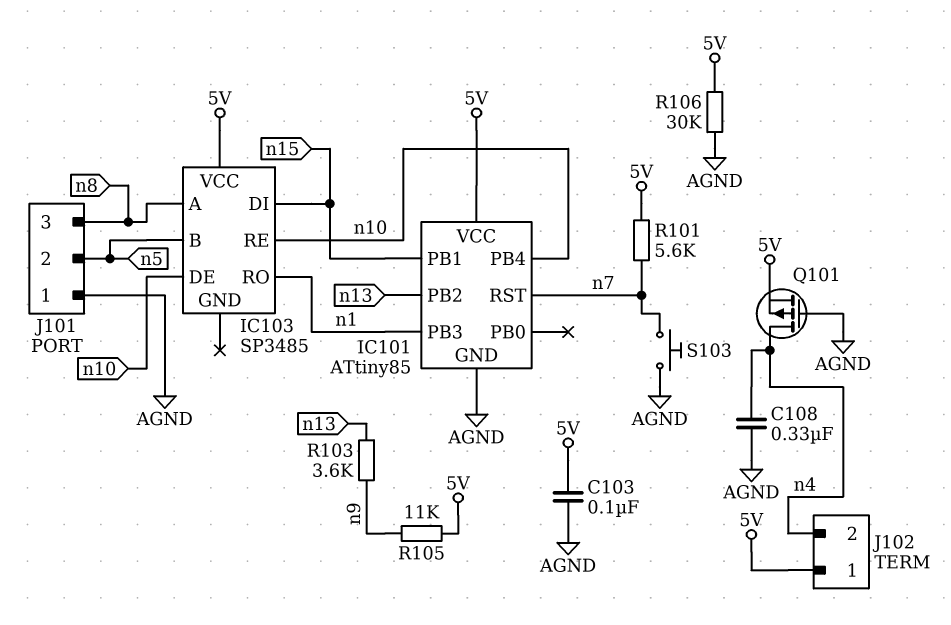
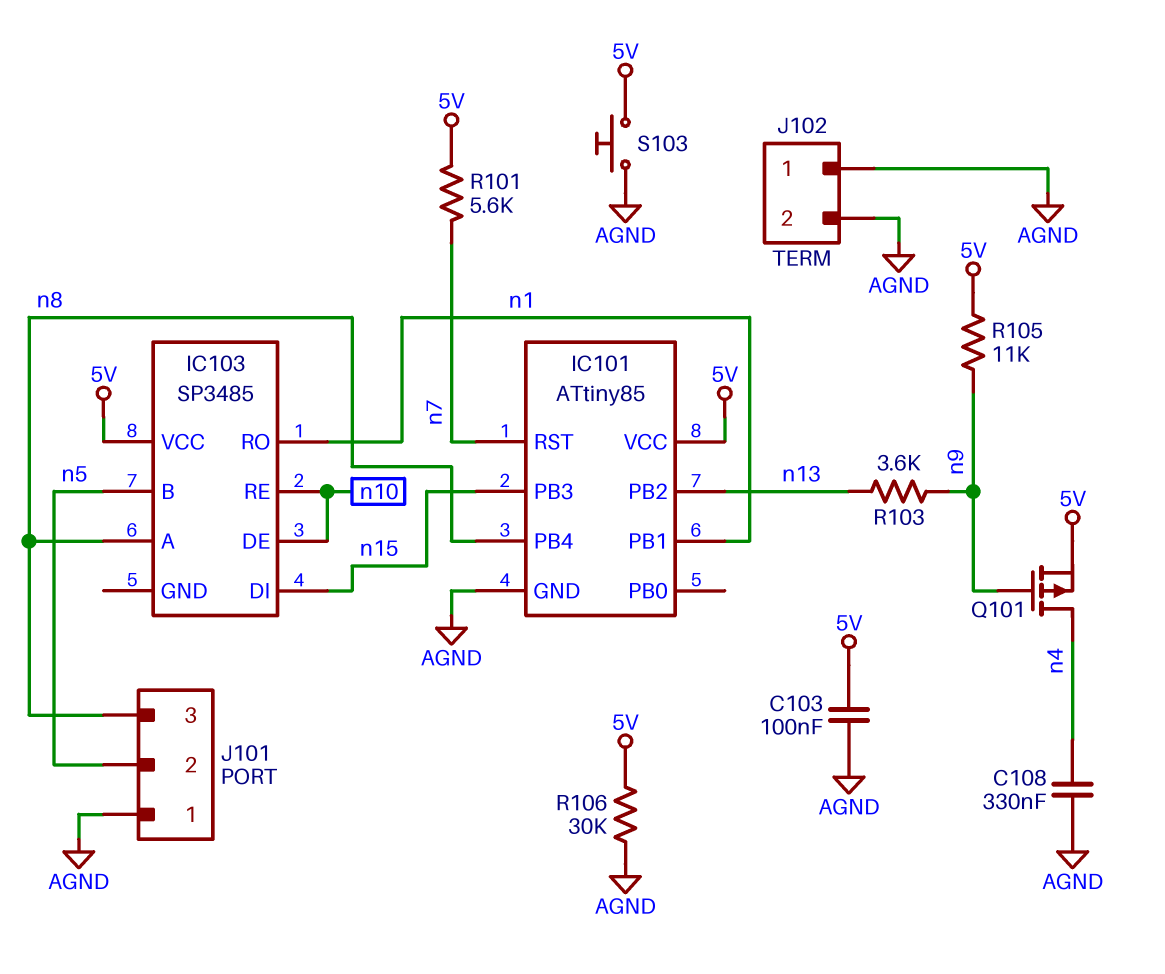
IC101 pin PB1: n15 -> n1
IC101 pin PB3: n1 -> n15
IC101 pin PB4: n10 -> n8
J102 pin 1: 5V -> AGND
J102 pin 2: n4 -> AGND
Q101: PMOS (G AGND, D n4, S 5V) -> PMOS (G n9, D n4, S 5V)
S103: button (AGND, n7) -> button (5V, AGND)

